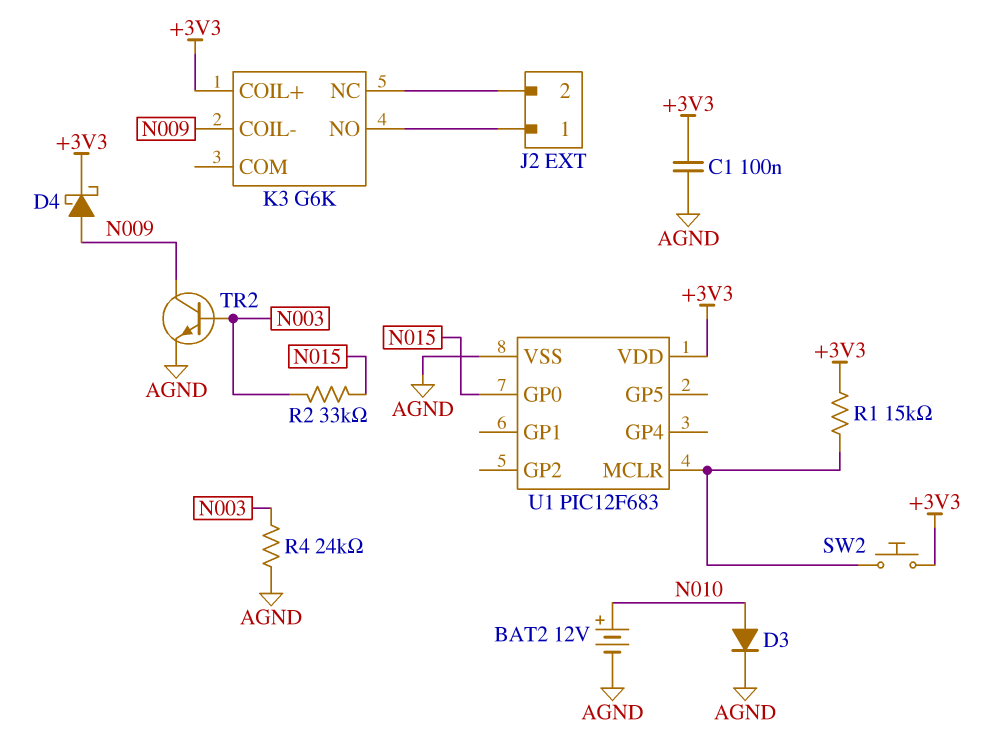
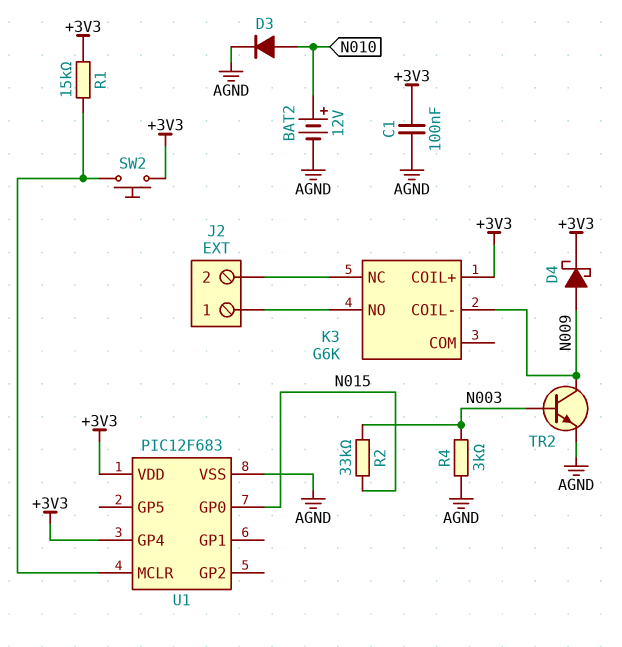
R4: 24k (AGND, N003) -> 3k (AGND, N003)
U1 pin GP4: none -> +3V3

